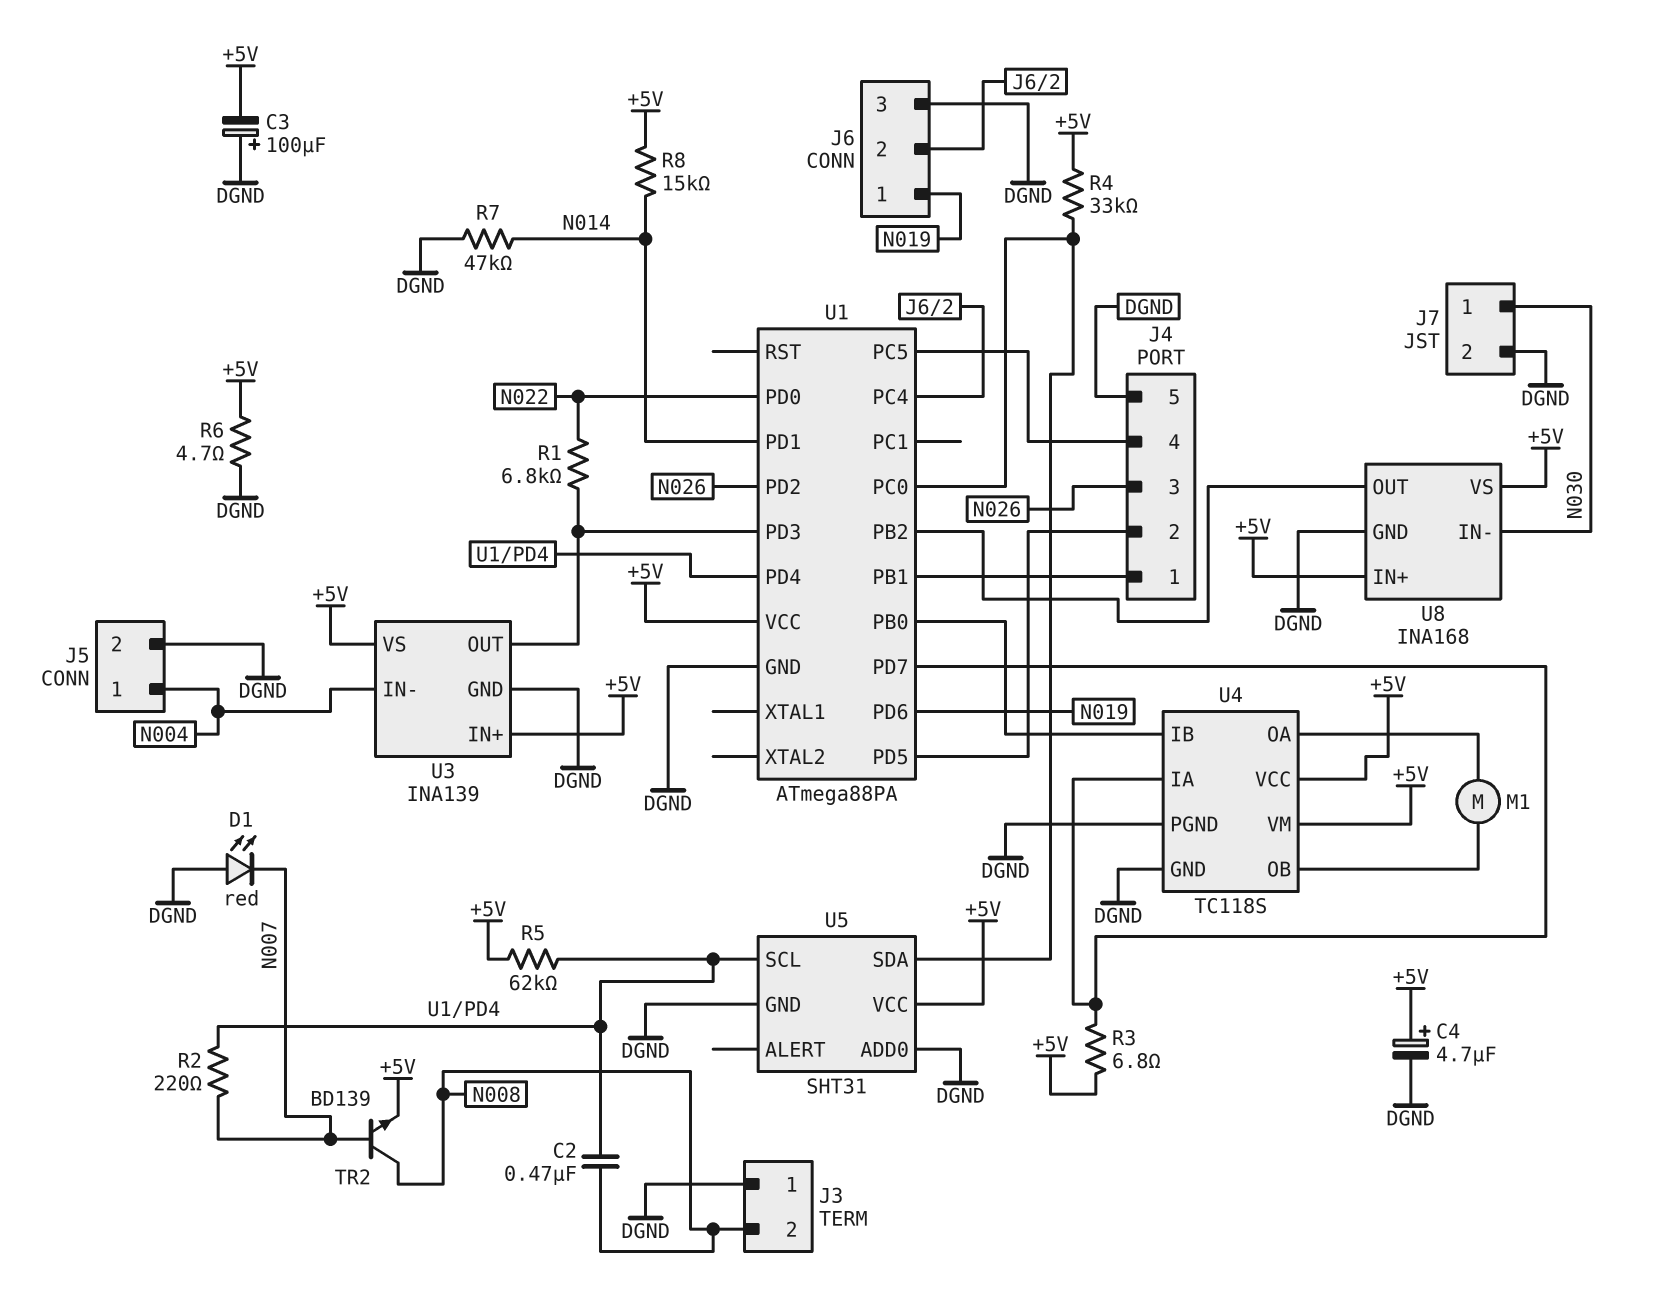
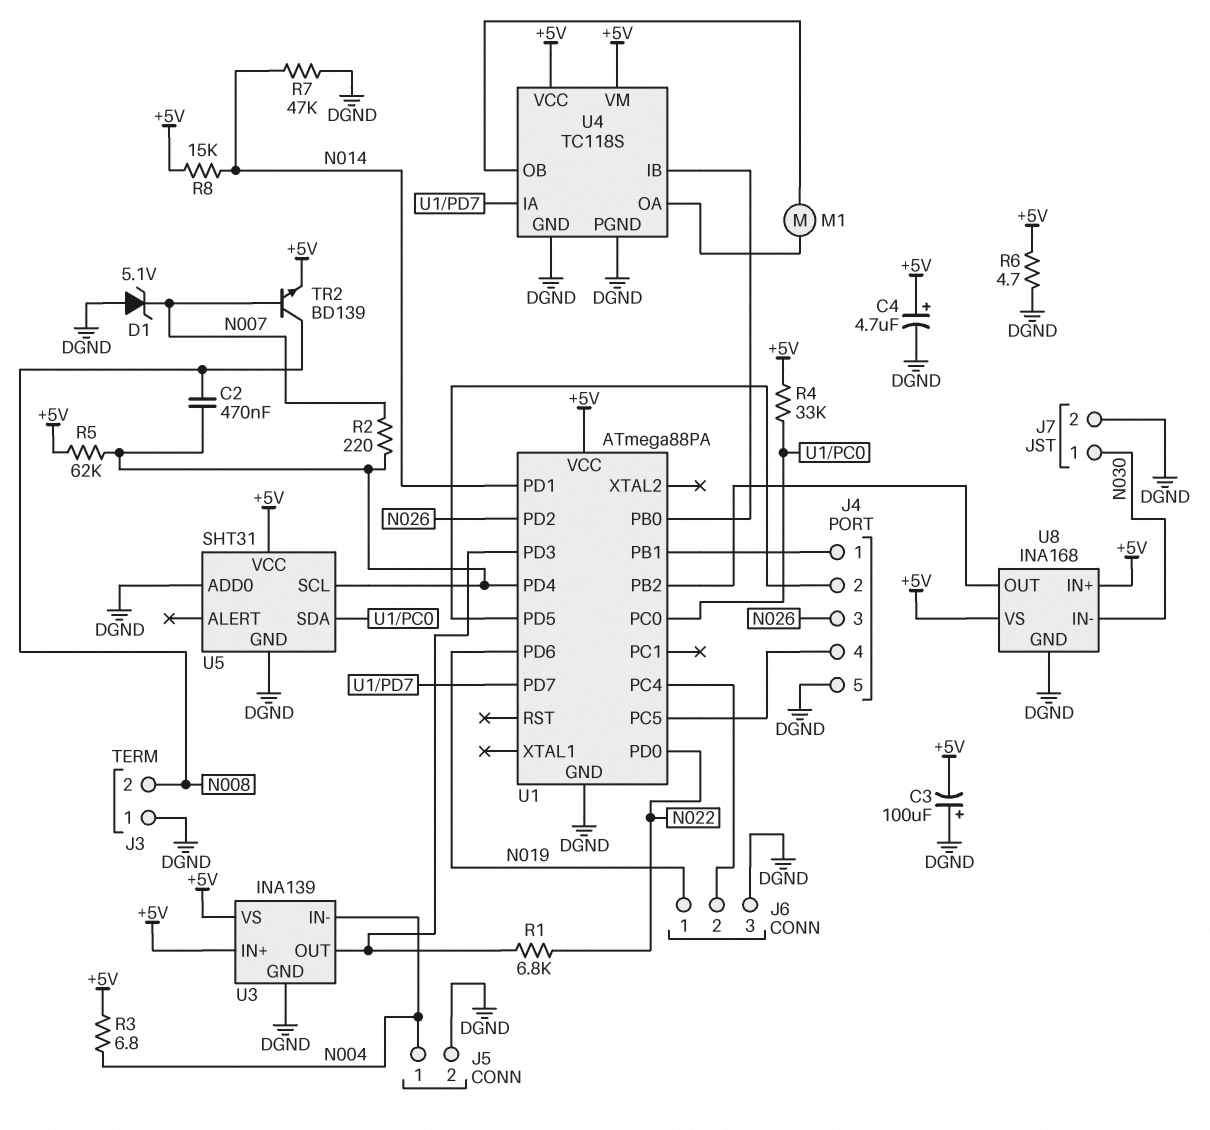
D1: LED red (A DGND, K N007) -> zener 5.1V (A DGND, K N007)
R3: 6.8 (+5V, U1/PD7) -> 6.8 (+5V, N004)

